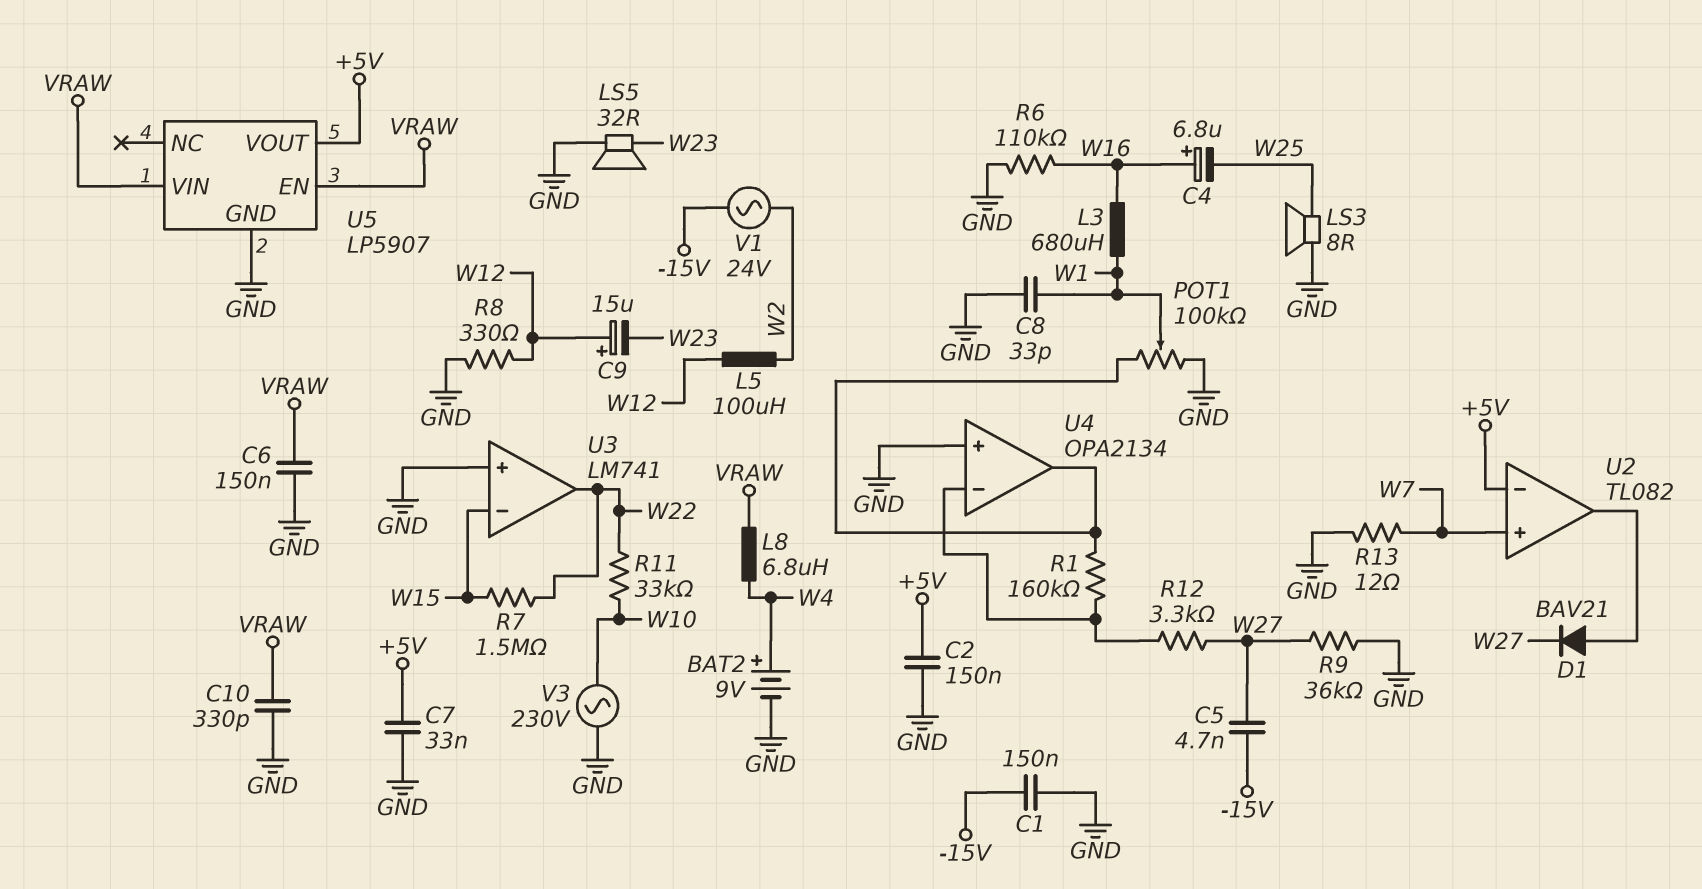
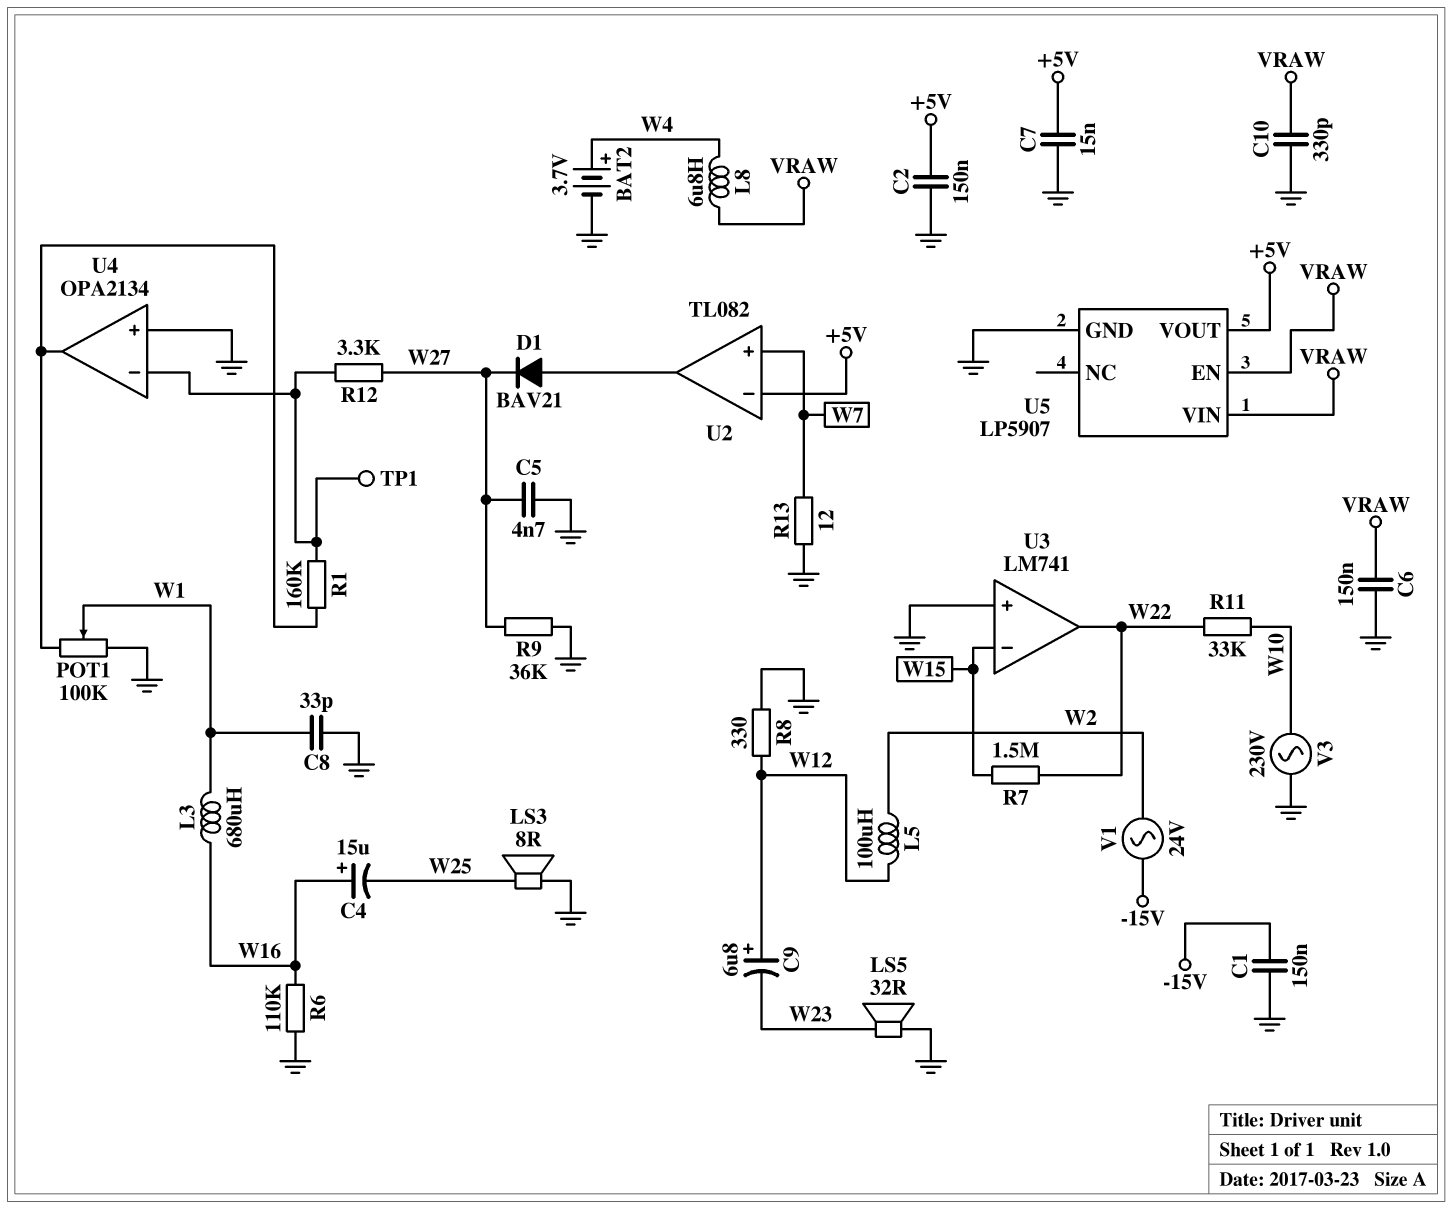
BAT2: 9V (plus W4, minus GND) -> 3.7V (plus W4, minus GND)
C4: 6.8uF (plus W16, minus W25) -> 15uF (plus W16, minus W25)
C5: 4.7nF (-15V, W27) -> 4.7nF (GND, W27)
C7: 33nF (+5V, GND) -> 15nF (+5V, GND)
C9: 15uF (plus W12, minus W23) -> 6.8uF (plus W12, minus W23)
TP1: none -> test point (U4/in-)

